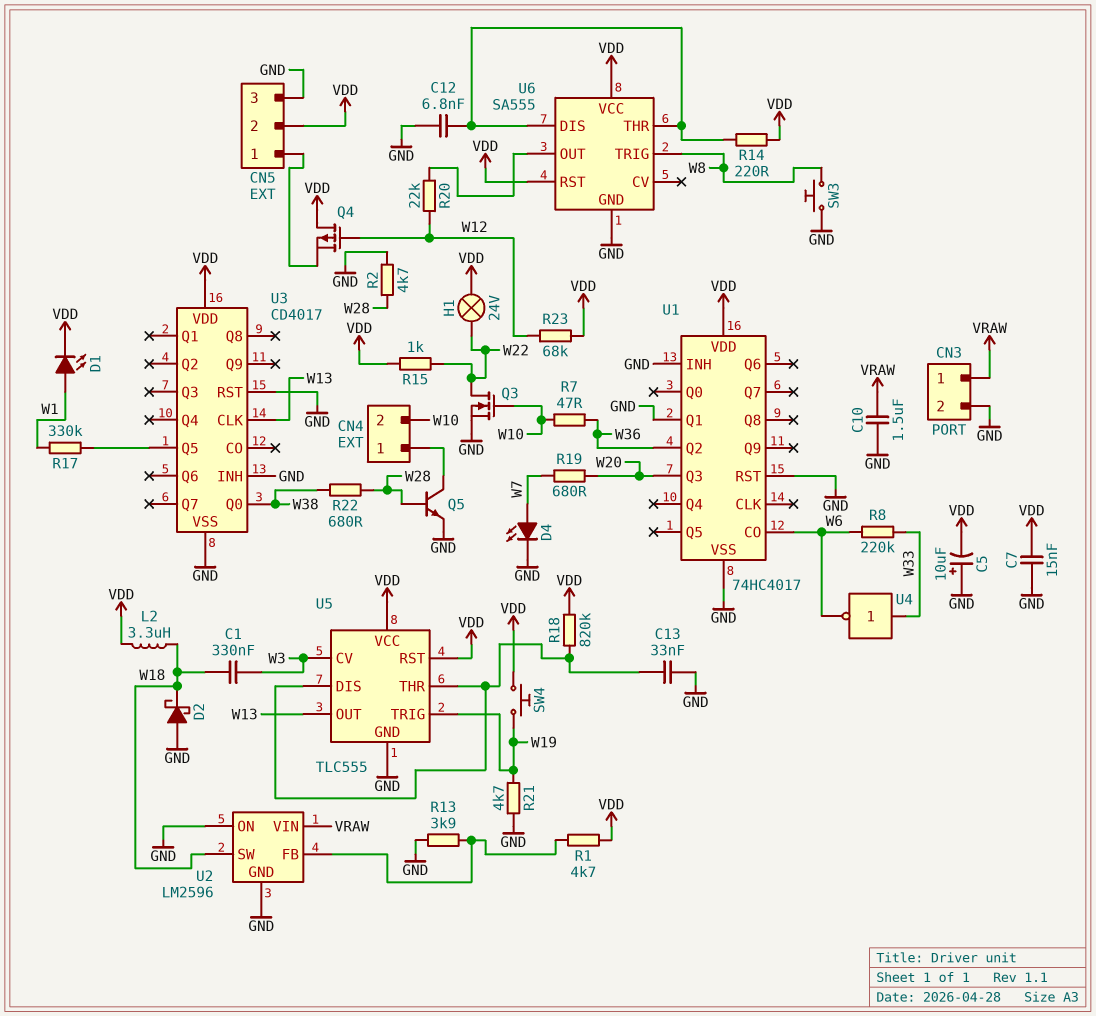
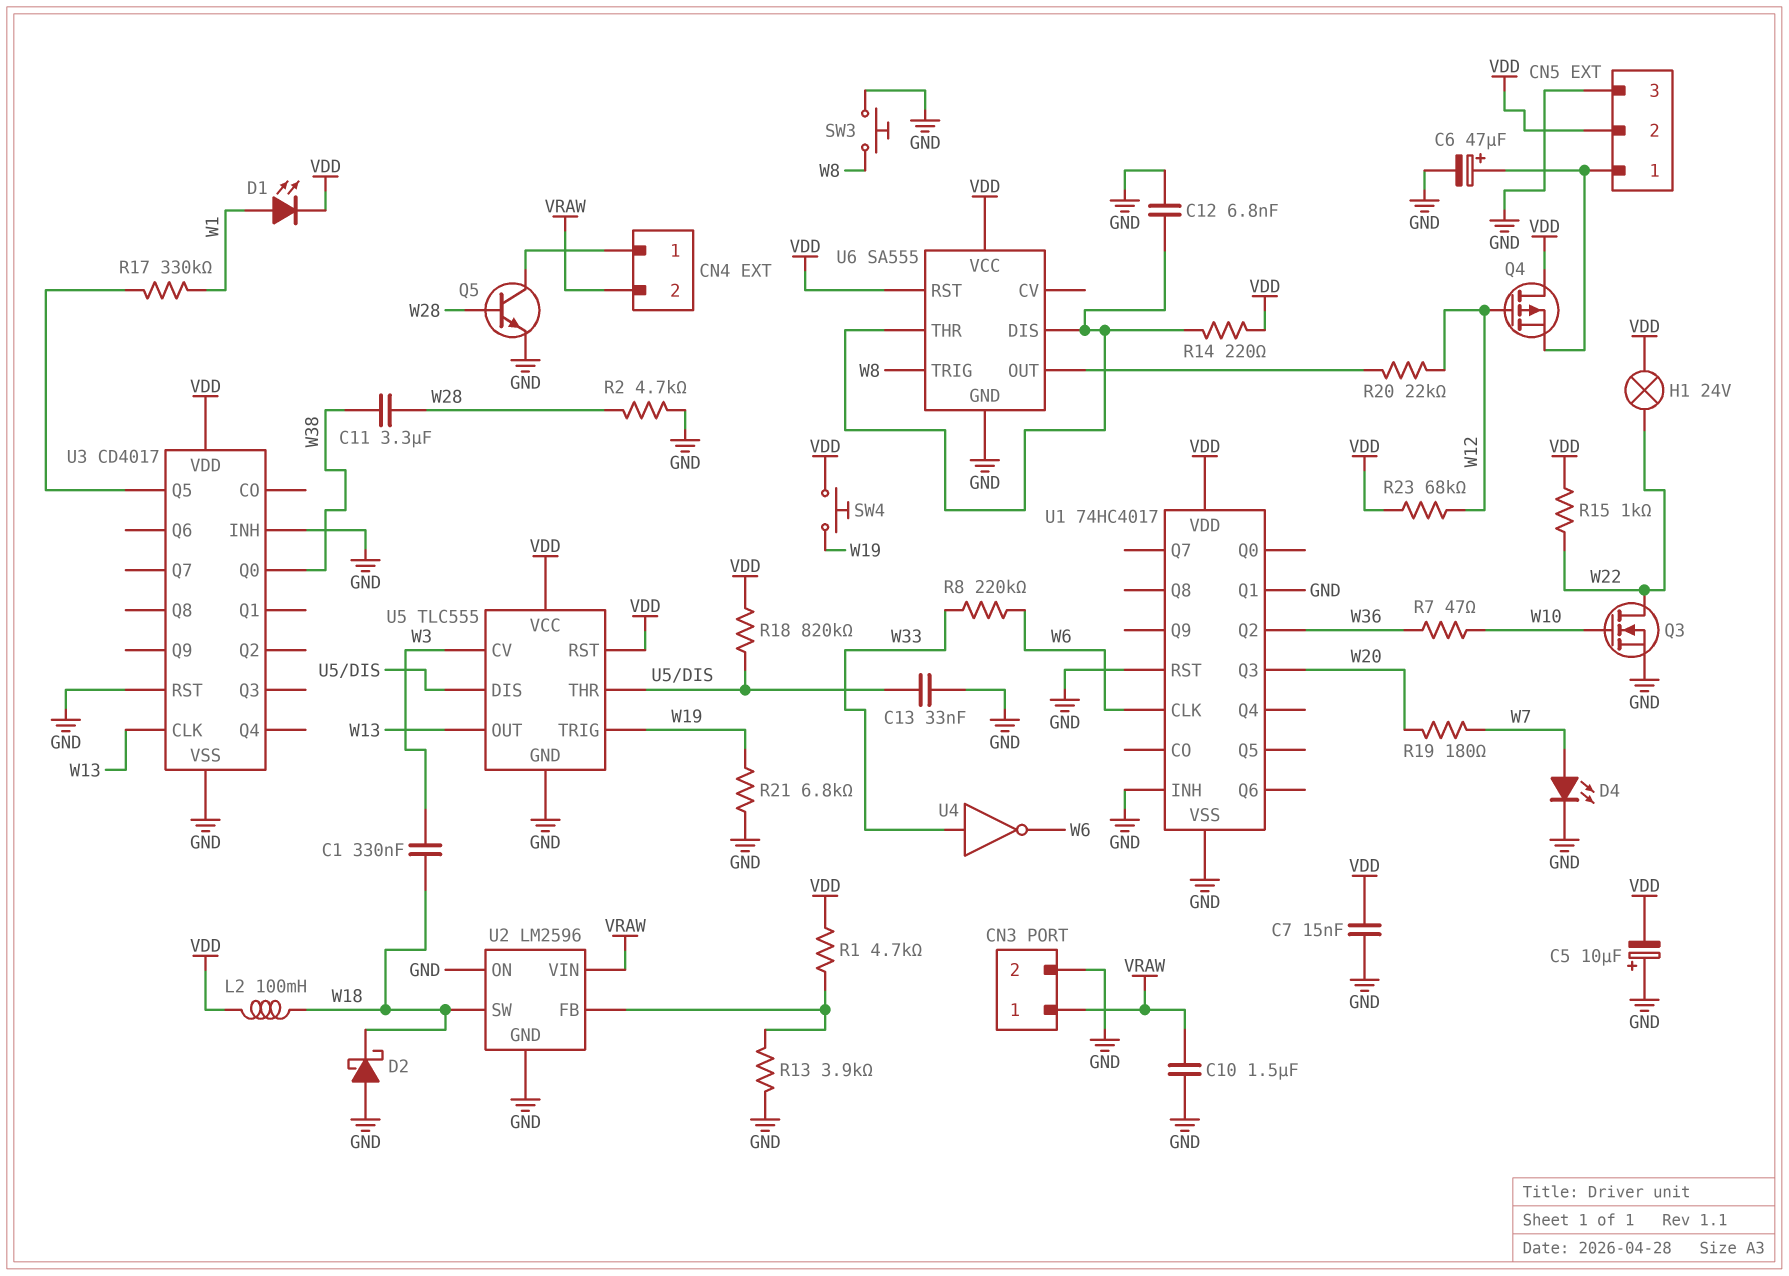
C6: none -> 47uF (plus CN5/1, minus GND)
C11: none -> 3.3uF (W28, W38)
CN4 pin 2: W10 -> VRAW
L2: 3.3uH (VDD, W18) -> 100mH (VDD, W18)
R19: 680 (W7, W20) -> 180 (W7, W20)
R21: 4.7k (GND, W19) -> 6.8k (GND, W19)
R22: 680 (W28, W38) -> none
U1 pin CLK: none -> W6
U1 pin CO: W6 -> none

